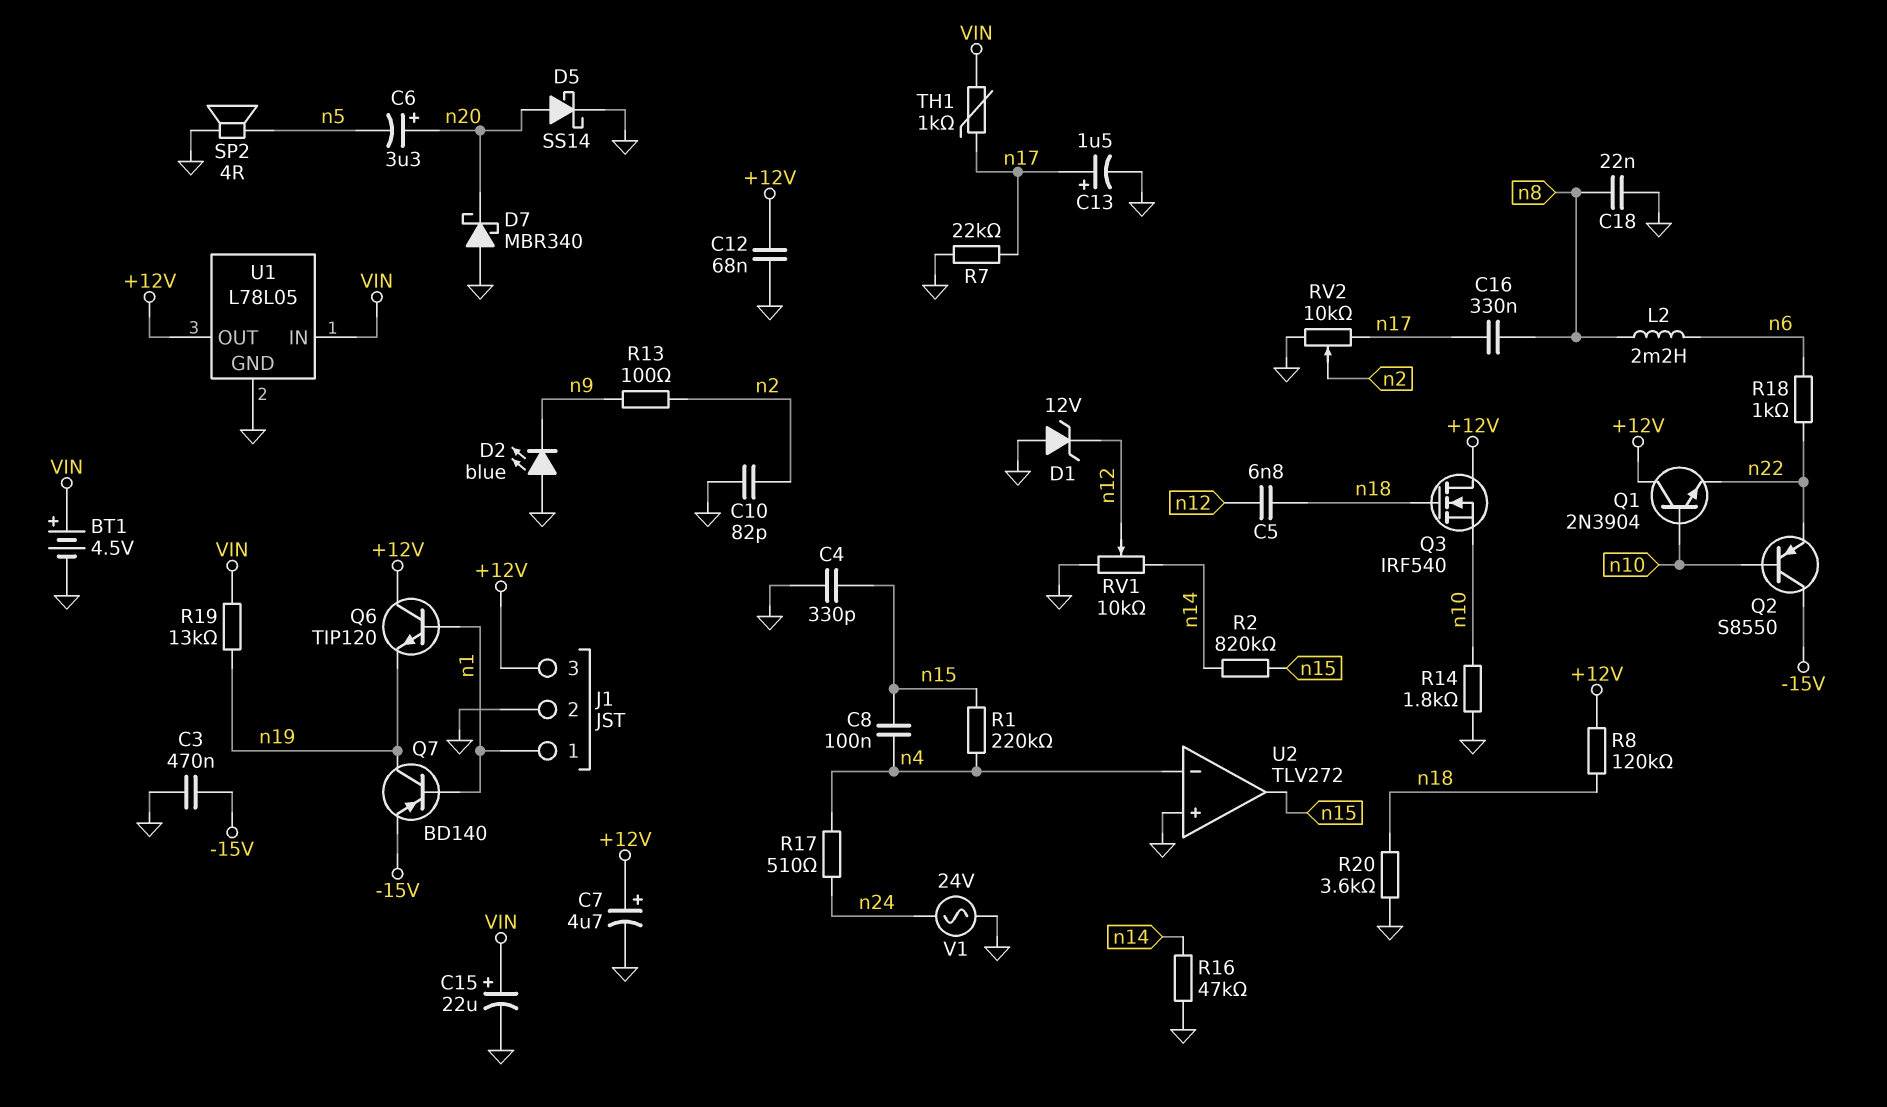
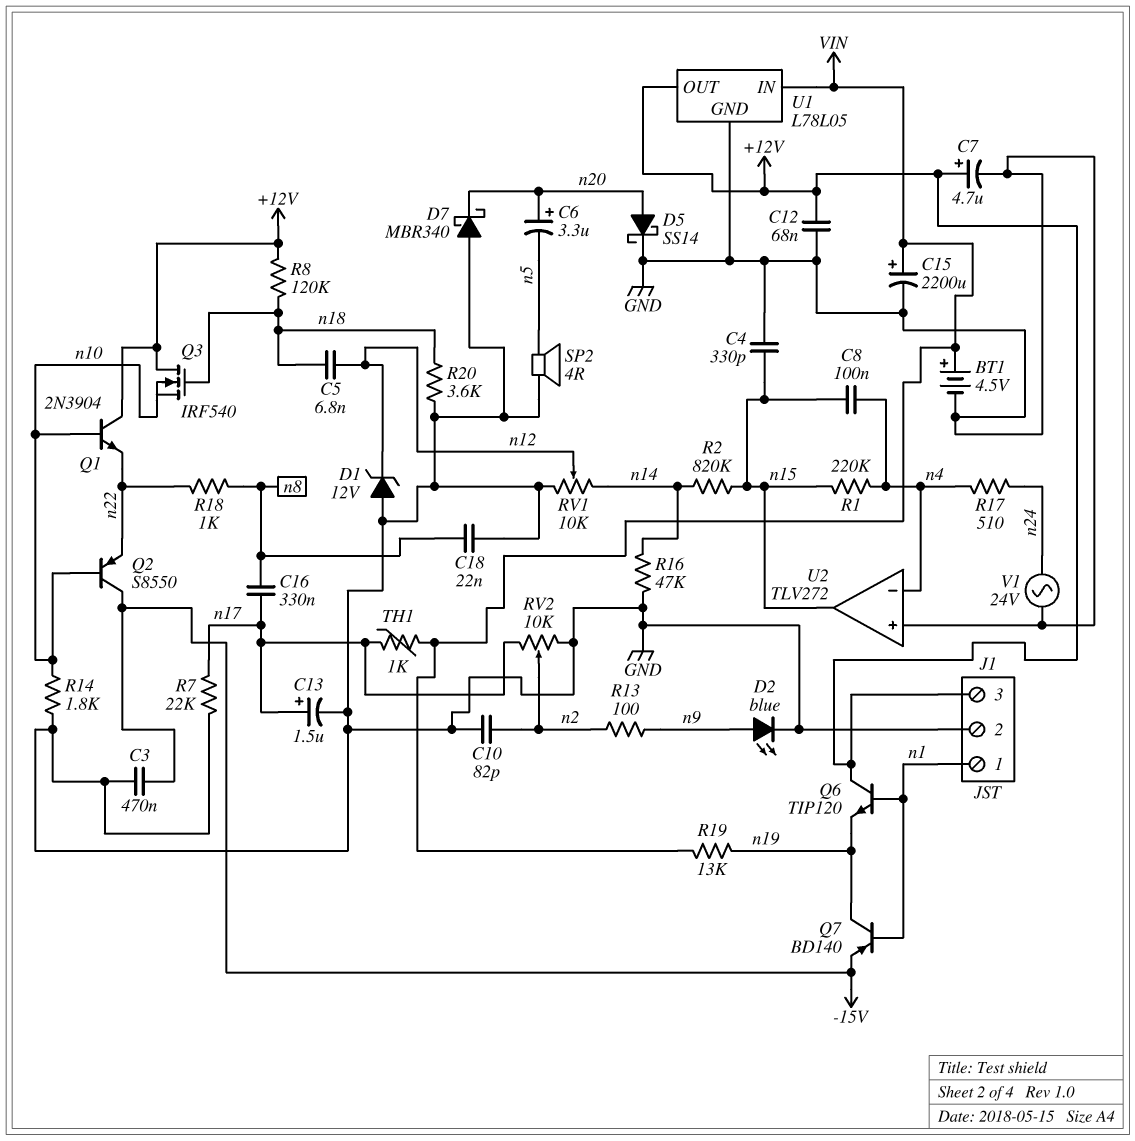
C15: 22uF (plus VIN, minus GND) -> 2200uF (plus VIN, minus GND)
D2: LED blue (A GND, K n9) -> LED blue (A n9, K GND)
L2: 2.2mH (n6, n8) -> none
R18: 1k (n6, n22) -> 1k (n8, n22)

